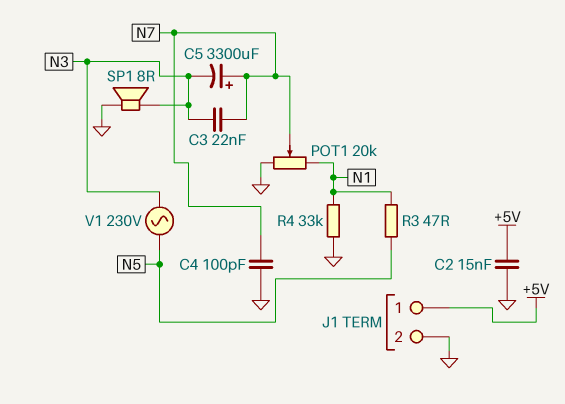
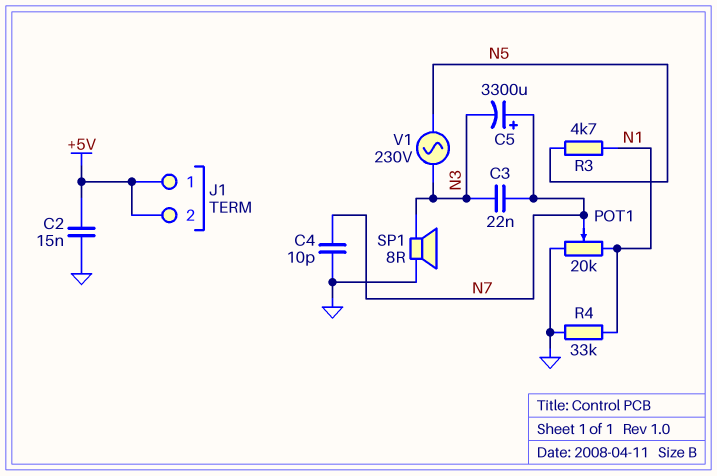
C4: 100pF (GND, N7) -> 10pF (GND, N7)
J1 pin 2: GND -> +5V
R3: 47 (N1, N5) -> 4.7k (N1, N5)

